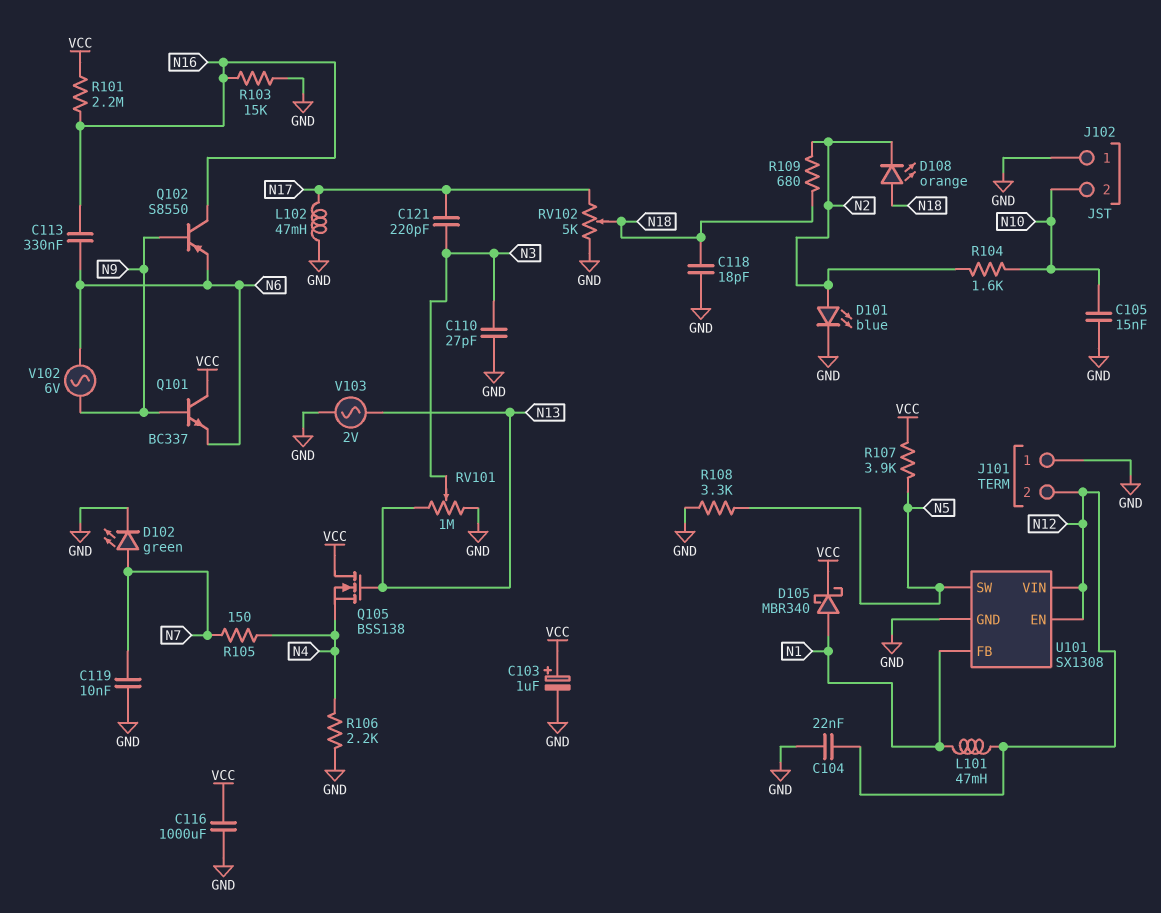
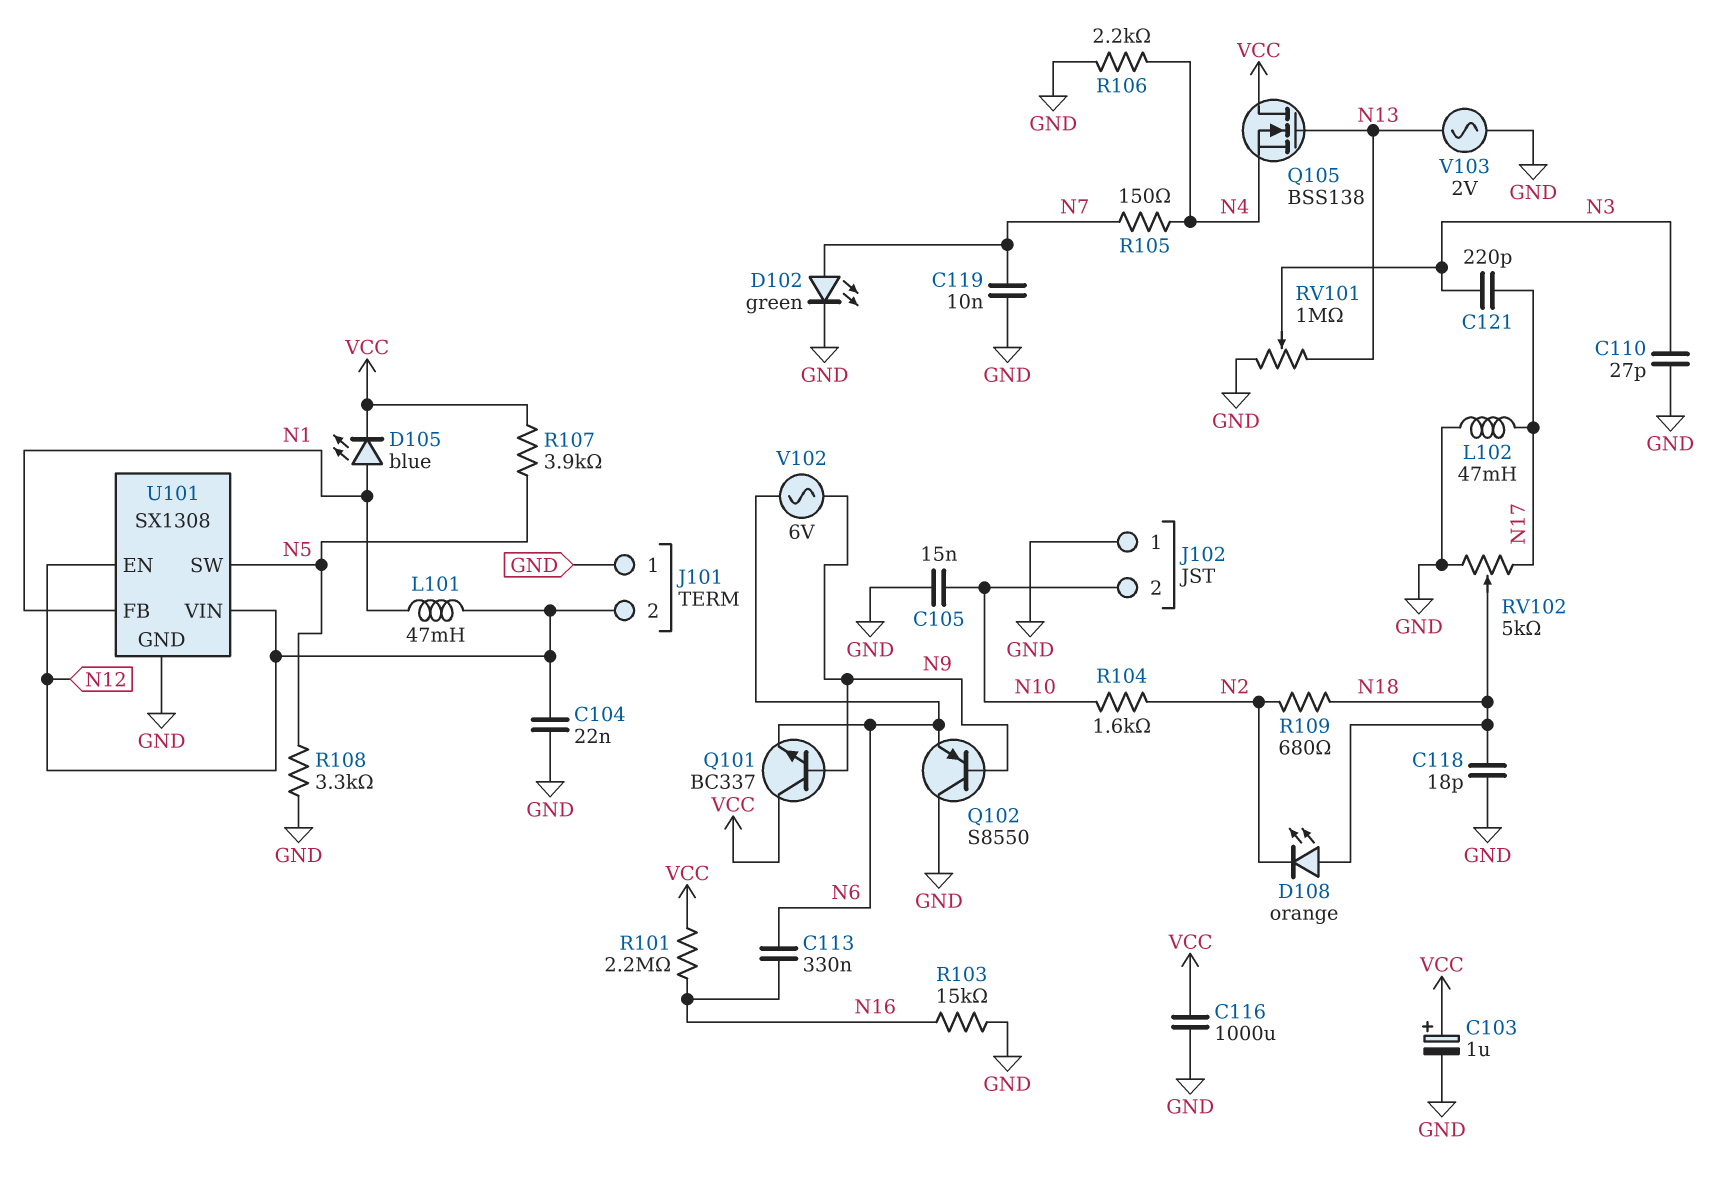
D101: LED blue (A N2, K GND) -> none
D105: schottky MBR340 (A N1, K VCC) -> LED blue (A N1, K VCC)
Q102: PNP S8550 (B N9, C N16, E N6) -> PNP S8550 (B N9, C GND, E N6)

